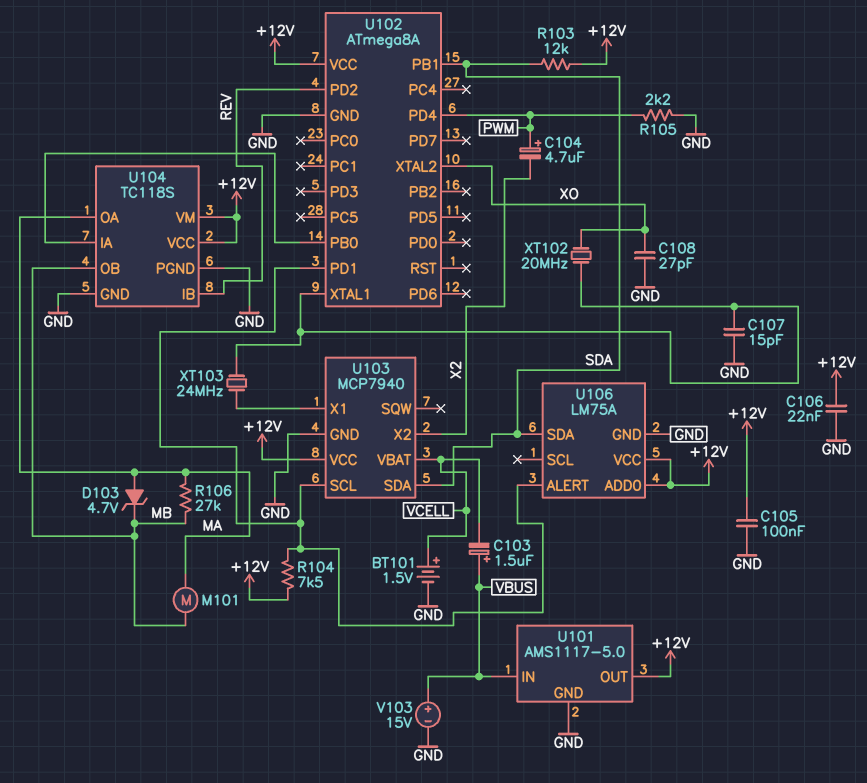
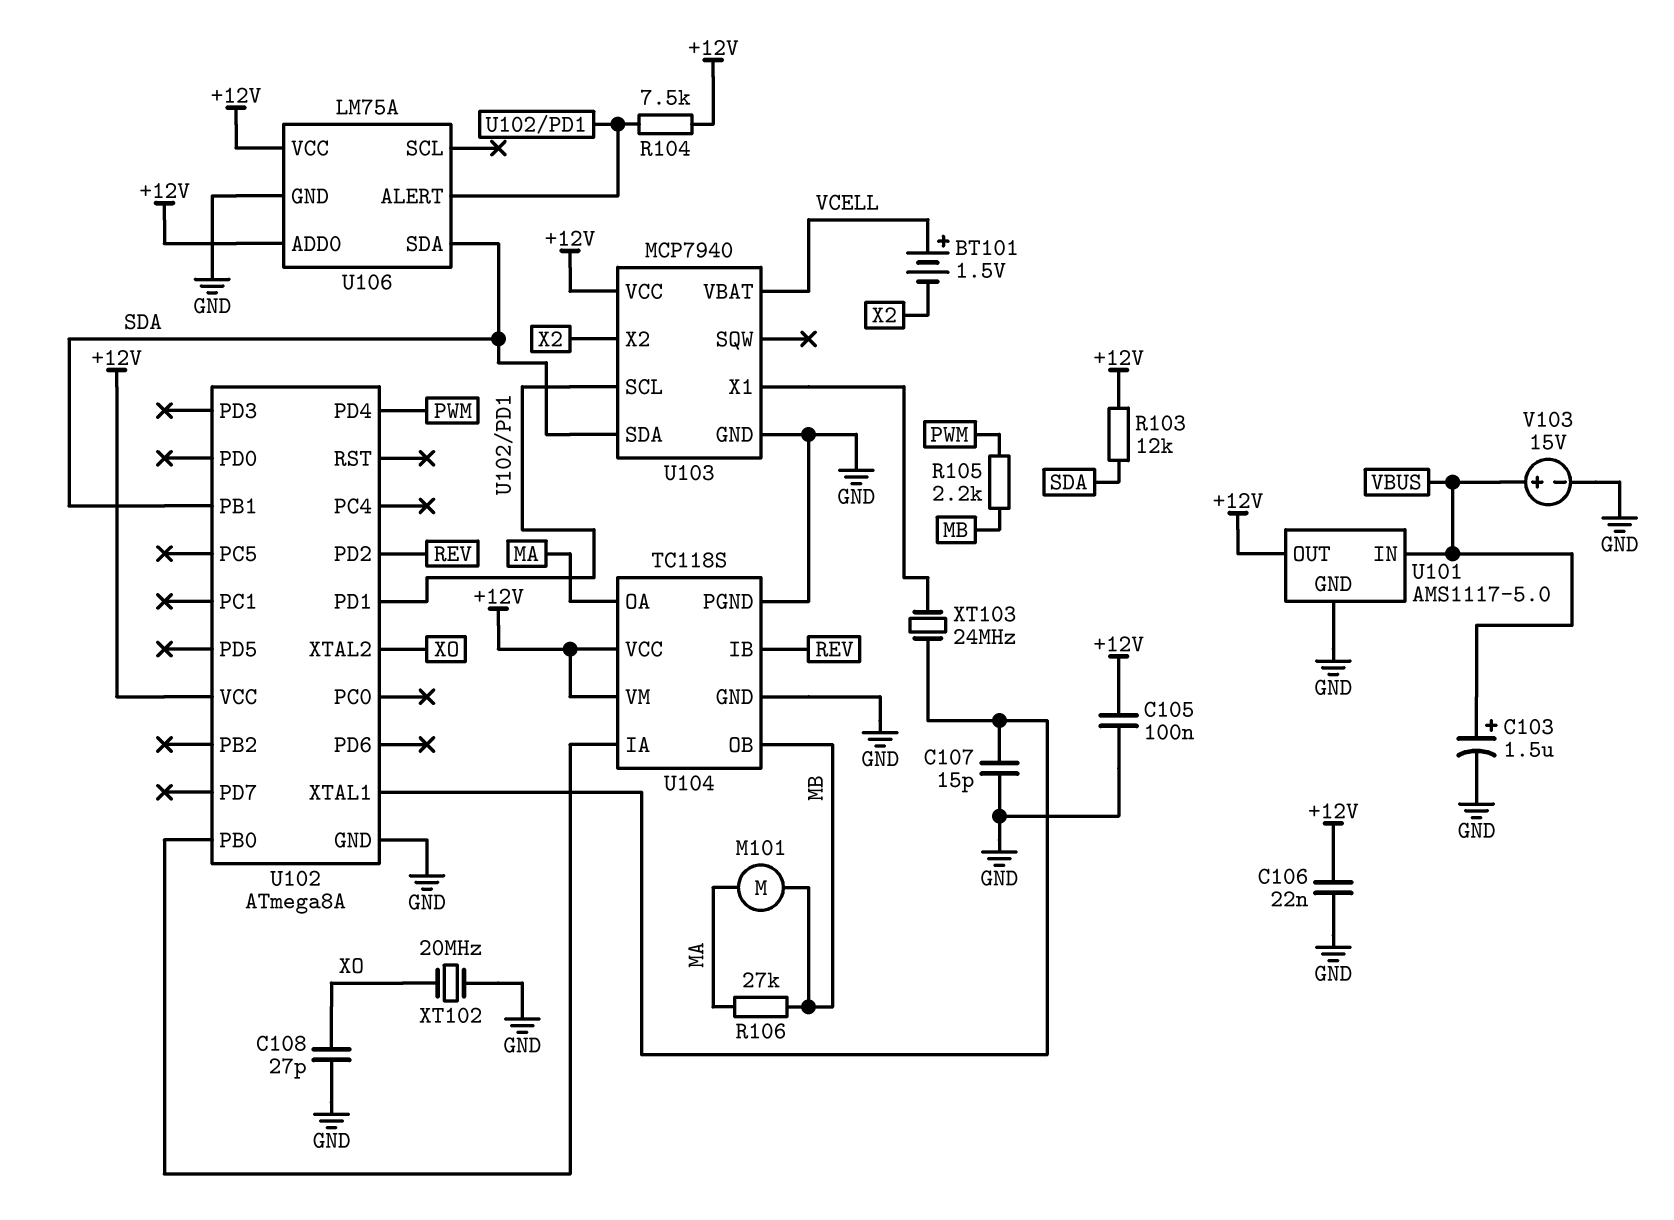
BT101: 1.5V (plus VCELL, minus GND) -> 1.5V (plus VCELL, minus X2)
C103: 1.5uF (plus VBUS, minus VCELL) -> 1.5uF (plus VBUS, minus GND)
C104: 4.7uF (plus PWM, minus X2) -> none
D103: zener 4.7V (A MA, K MB) -> none
R105: 2.2k (GND, PWM) -> 2.2k (MB, PWM)
XT102: 20MHz (U102/XTAL1, XO) -> 20MHz (GND, XO)

